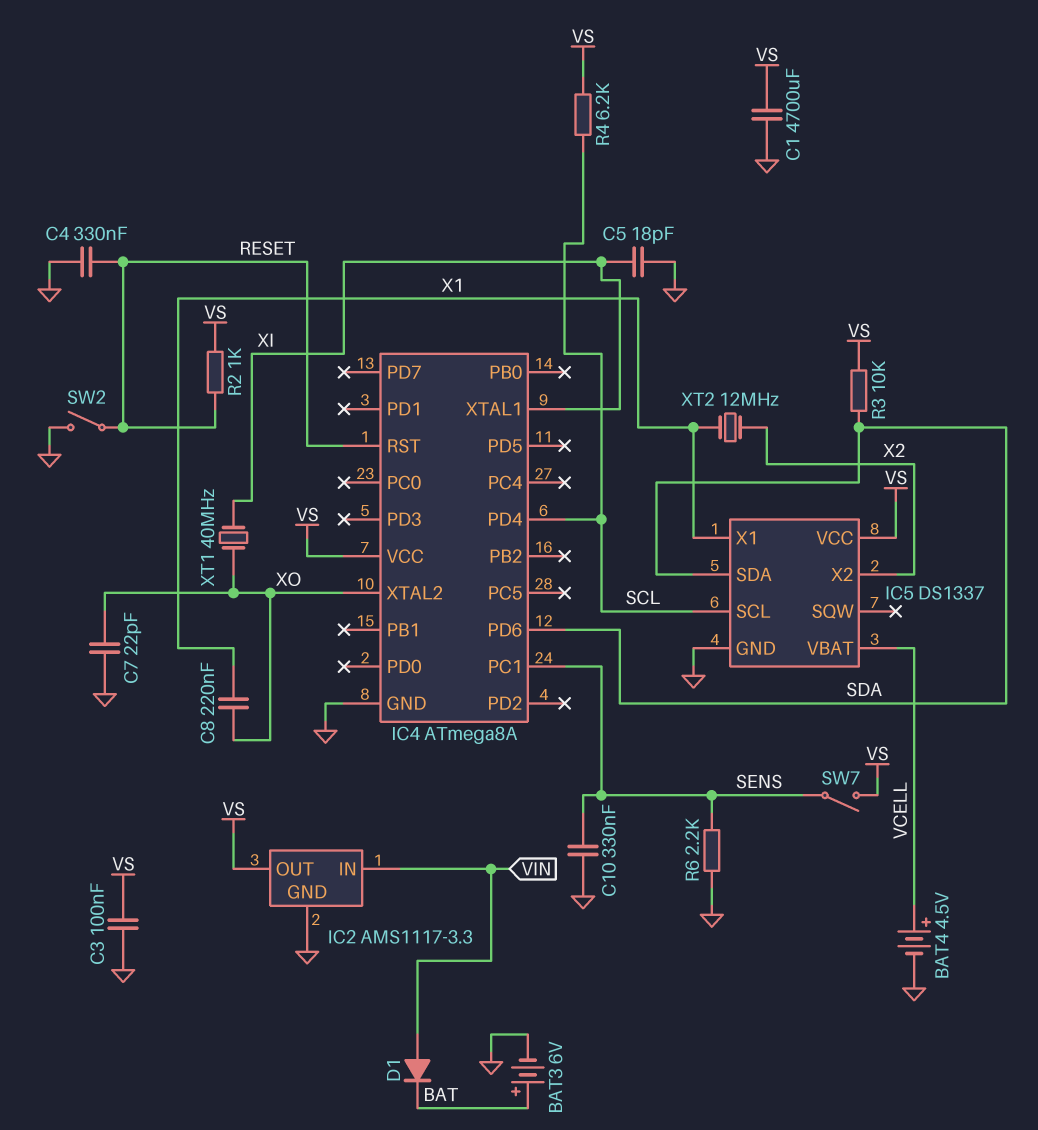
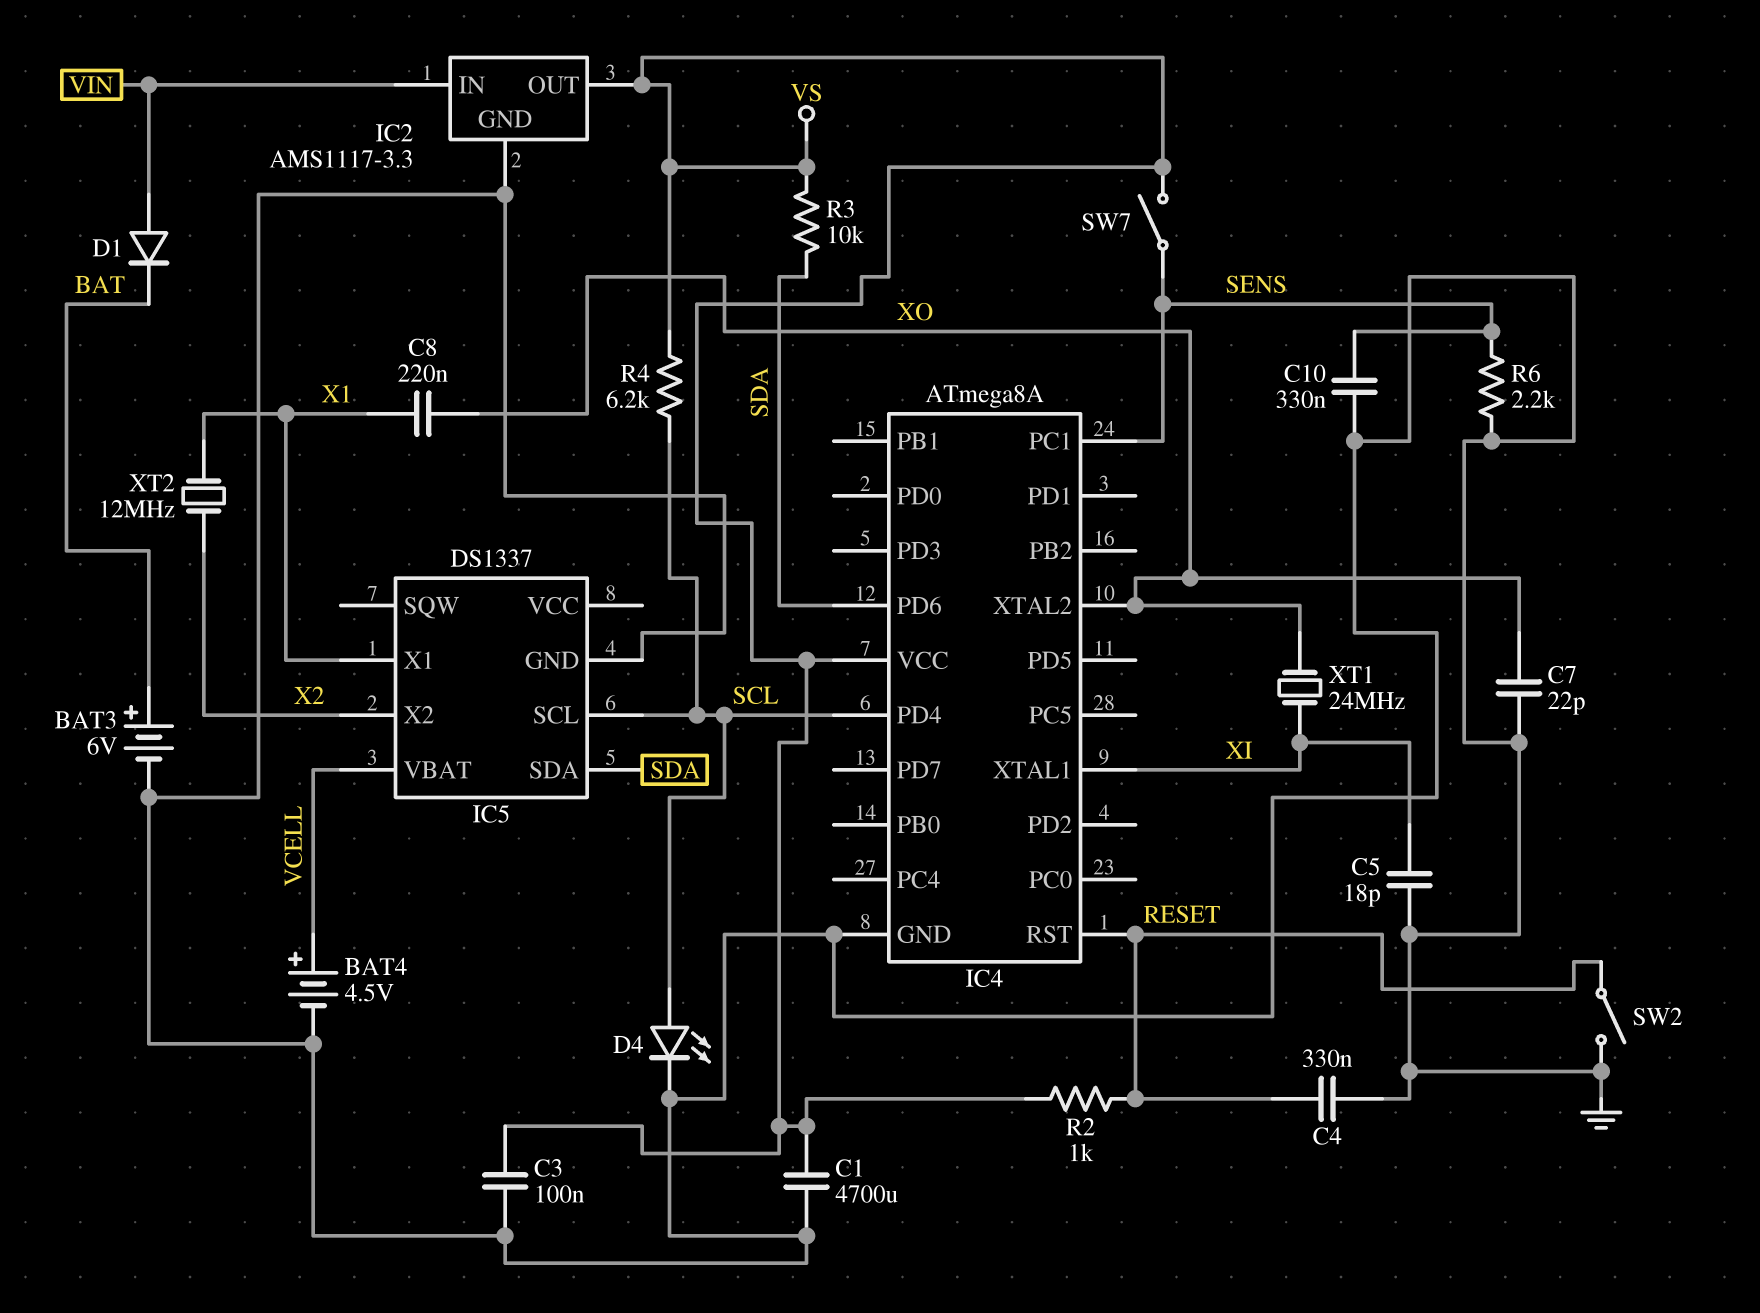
D4: none -> LED (A SCL, K GND)
IC5 pin VCC: VS -> none
XT1: 40MHz (XI, XO) -> 24MHz (XI, XO)

